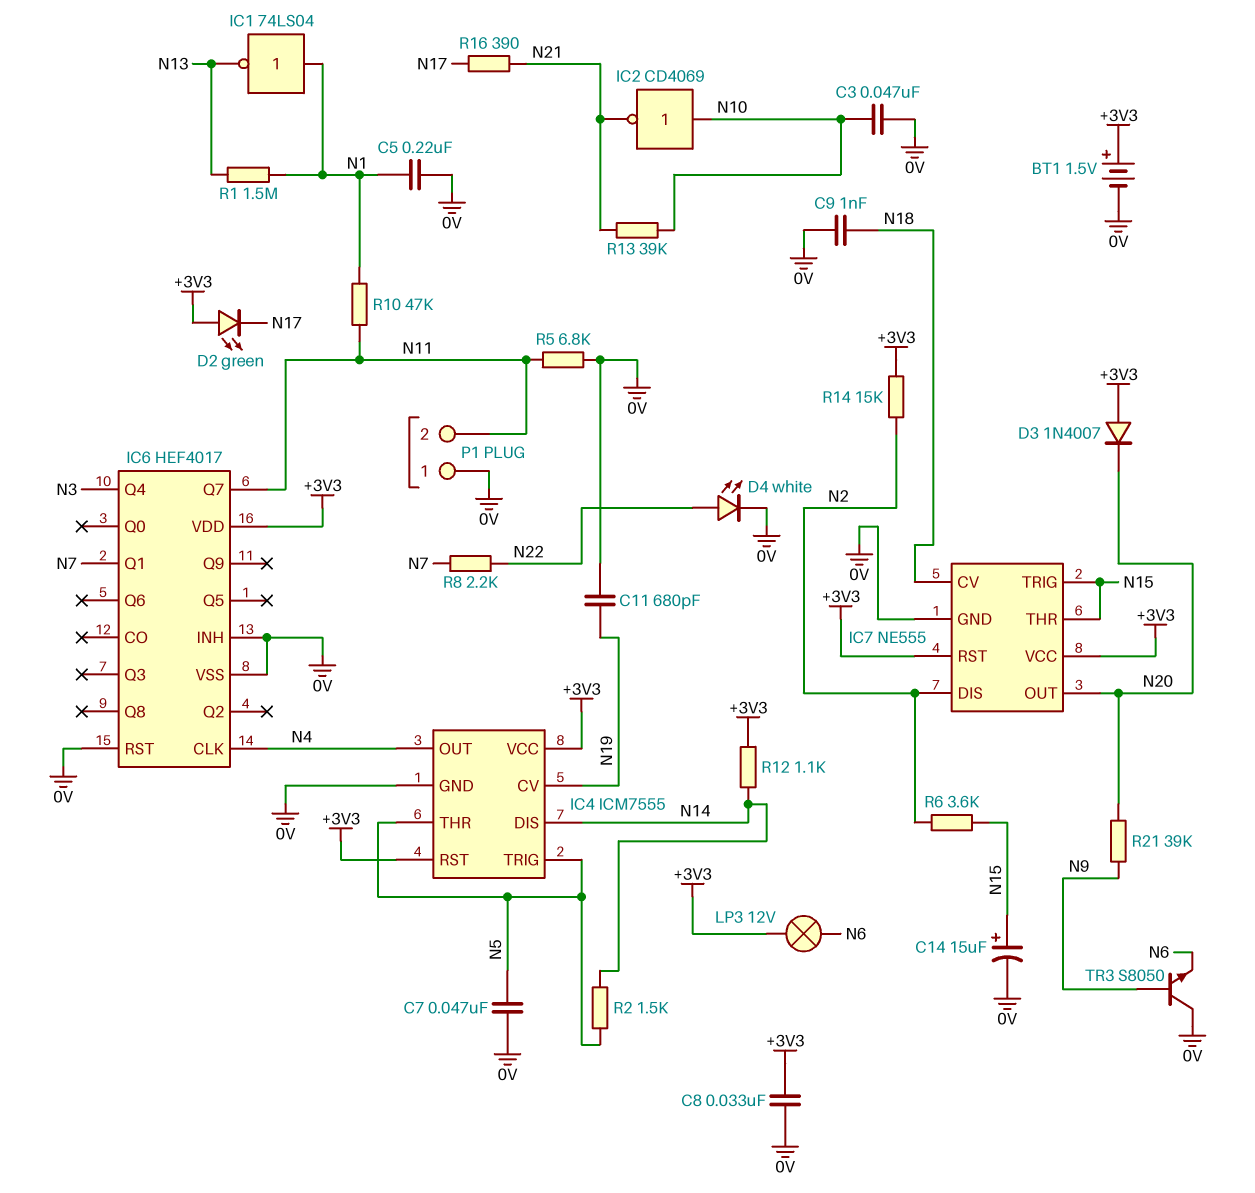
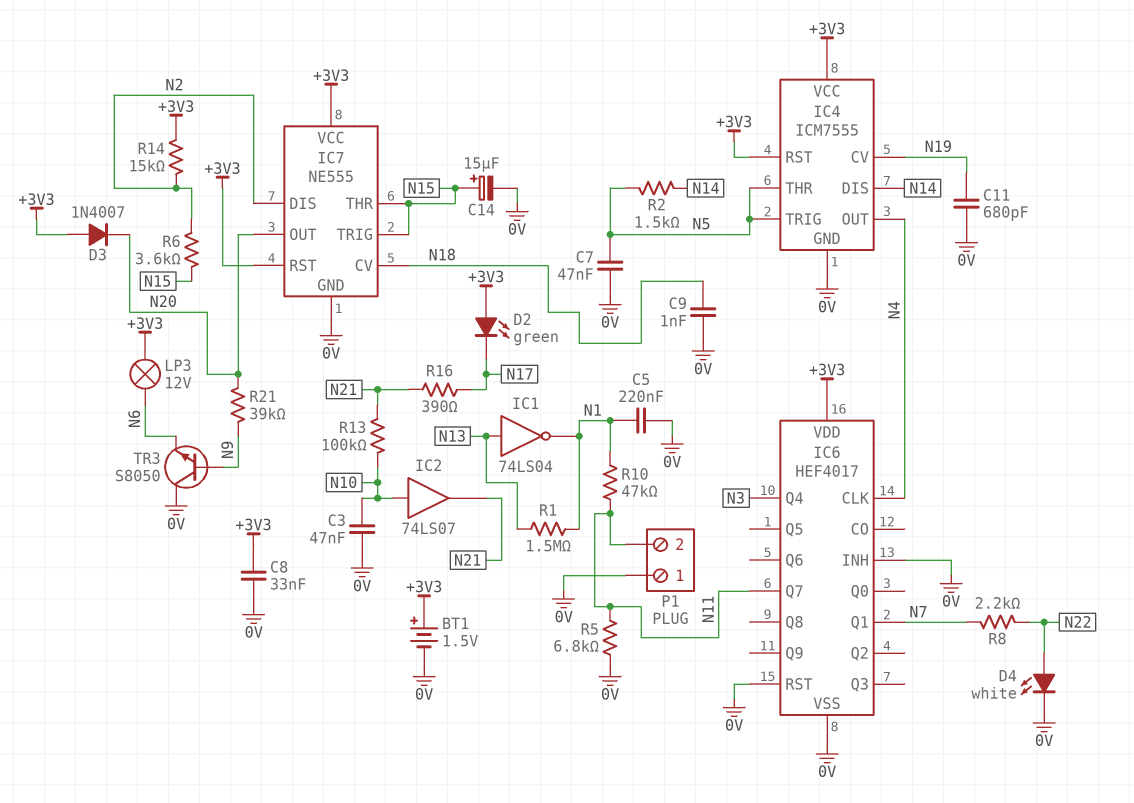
IC1: NOT 74LS04 (in N1, out N13) -> NOT 74LS04 (in N13, out N1)
IC2: NOT CD4069 (in N10, out N21) -> buffer 74LS07 (in N10, out N21)
R12: 1.1k (+3V3, N14) -> none
R13: 39k (N10, N21) -> 100k (N10, N21)

